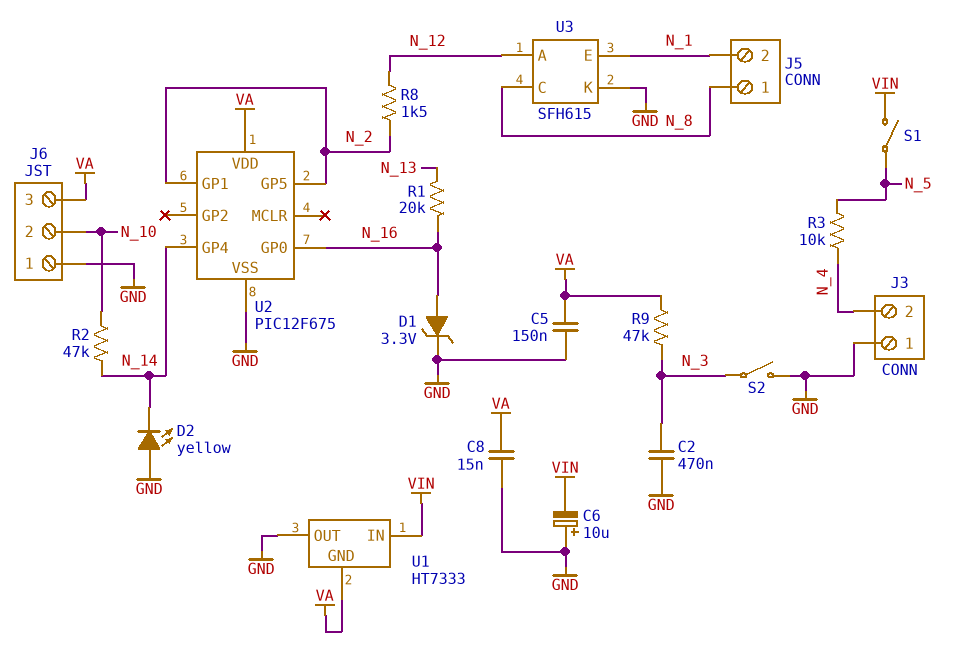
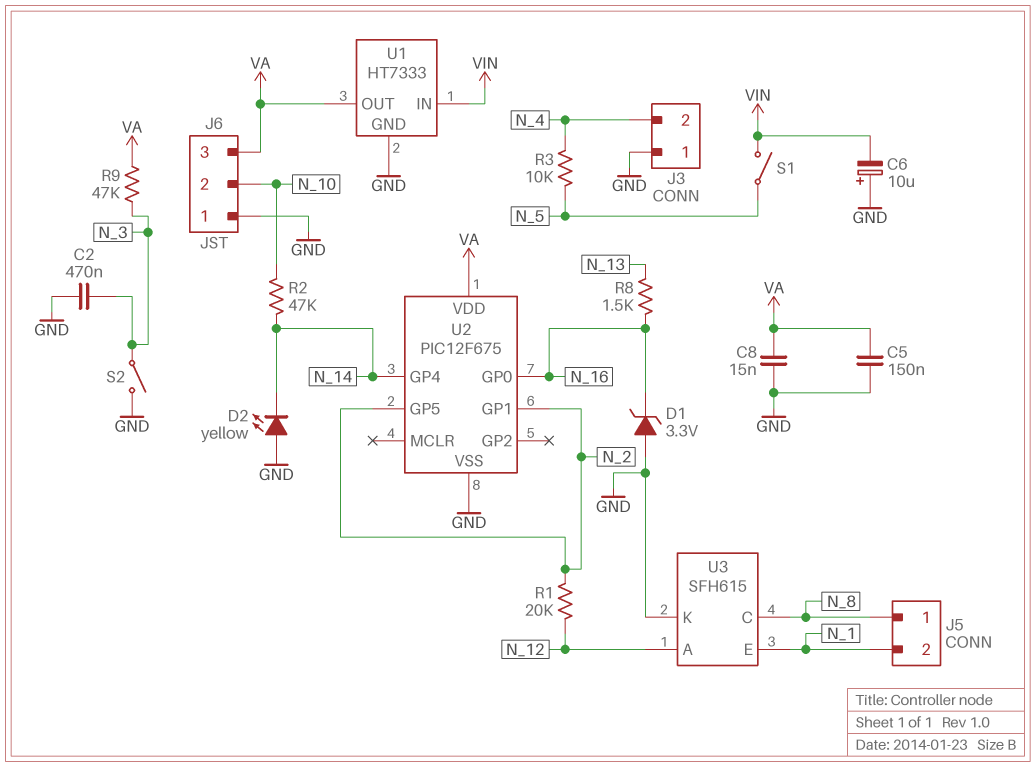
D1: zener 3.3V (A N_16, K GND) -> zener 3.3V (A GND, K N_16)
R1: 20k (N_13, N_16) -> 20k (N_2, N_12)
R8: 1.5k (N_2, N_12) -> 1.5k (N_13, N_16)
U1 pin GND: VA -> GND
U1 pin OUT: GND -> VA

